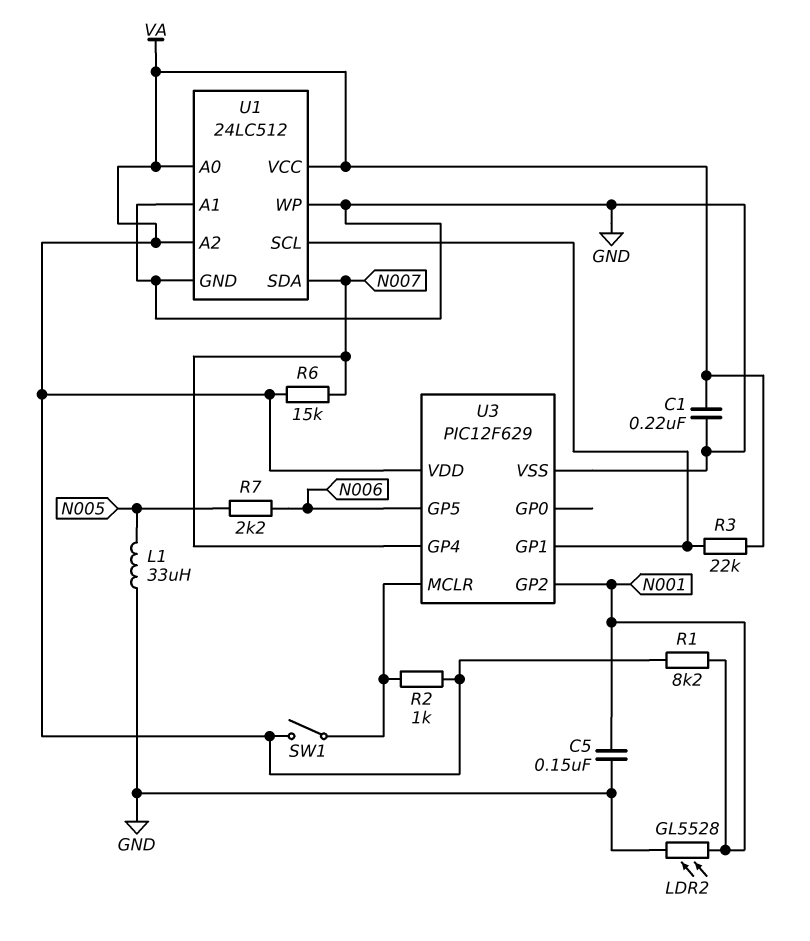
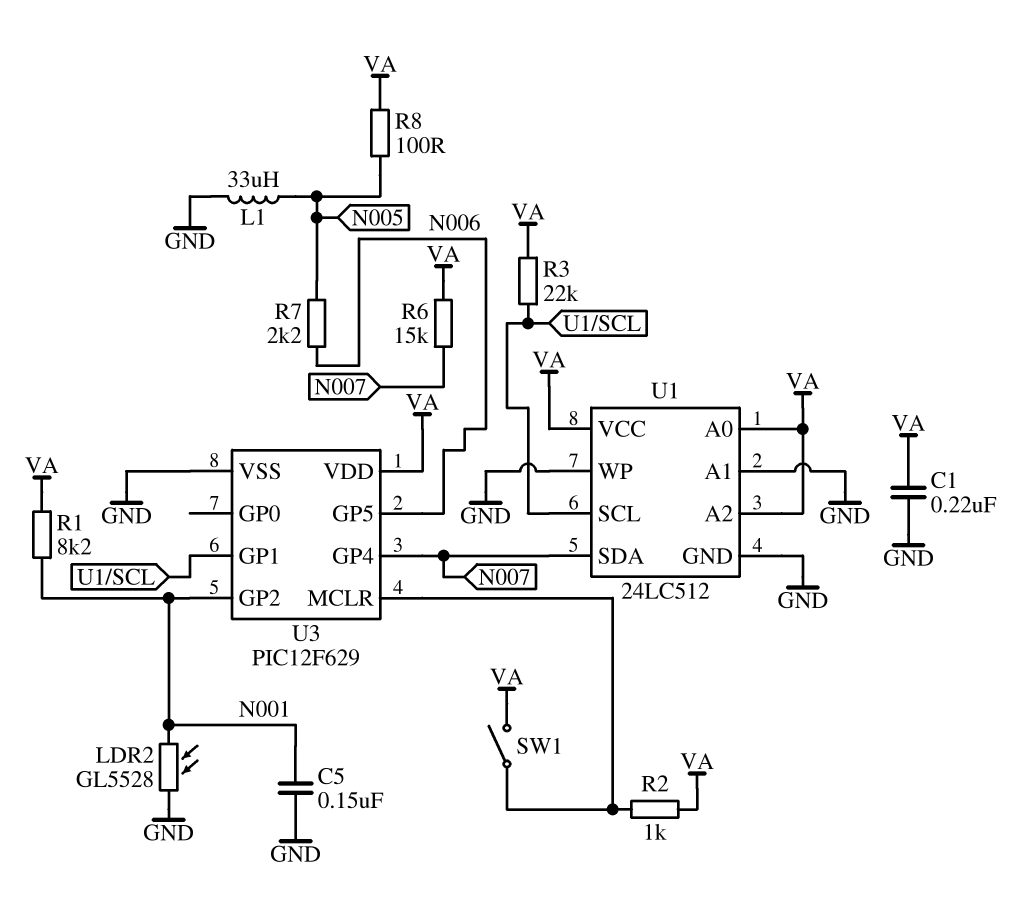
R8: none -> 100 (N005, VA)

